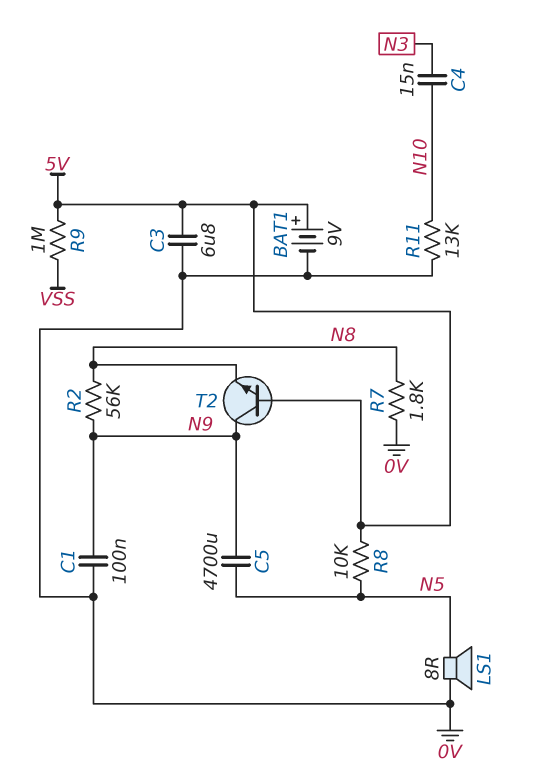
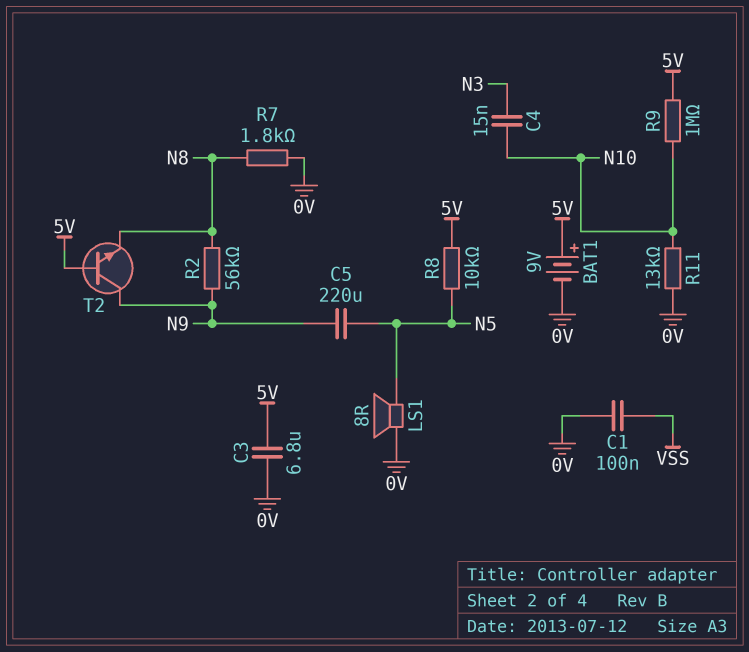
C1: 100nF (0V, N9) -> 100nF (0V, VSS)
C5: 4700uF (N5, N9) -> 220uF (N5, N9)
R9: 1M (5V, VSS) -> 1M (5V, N10)

